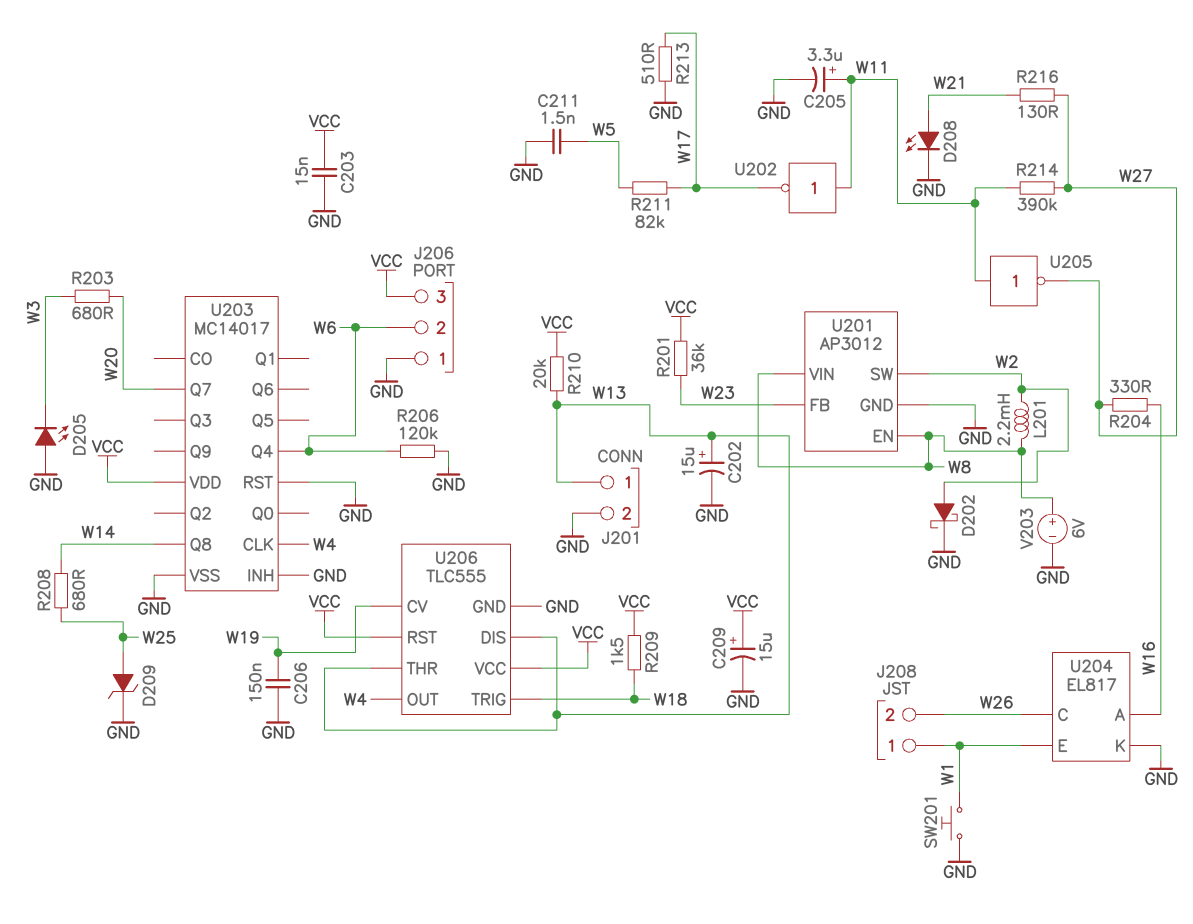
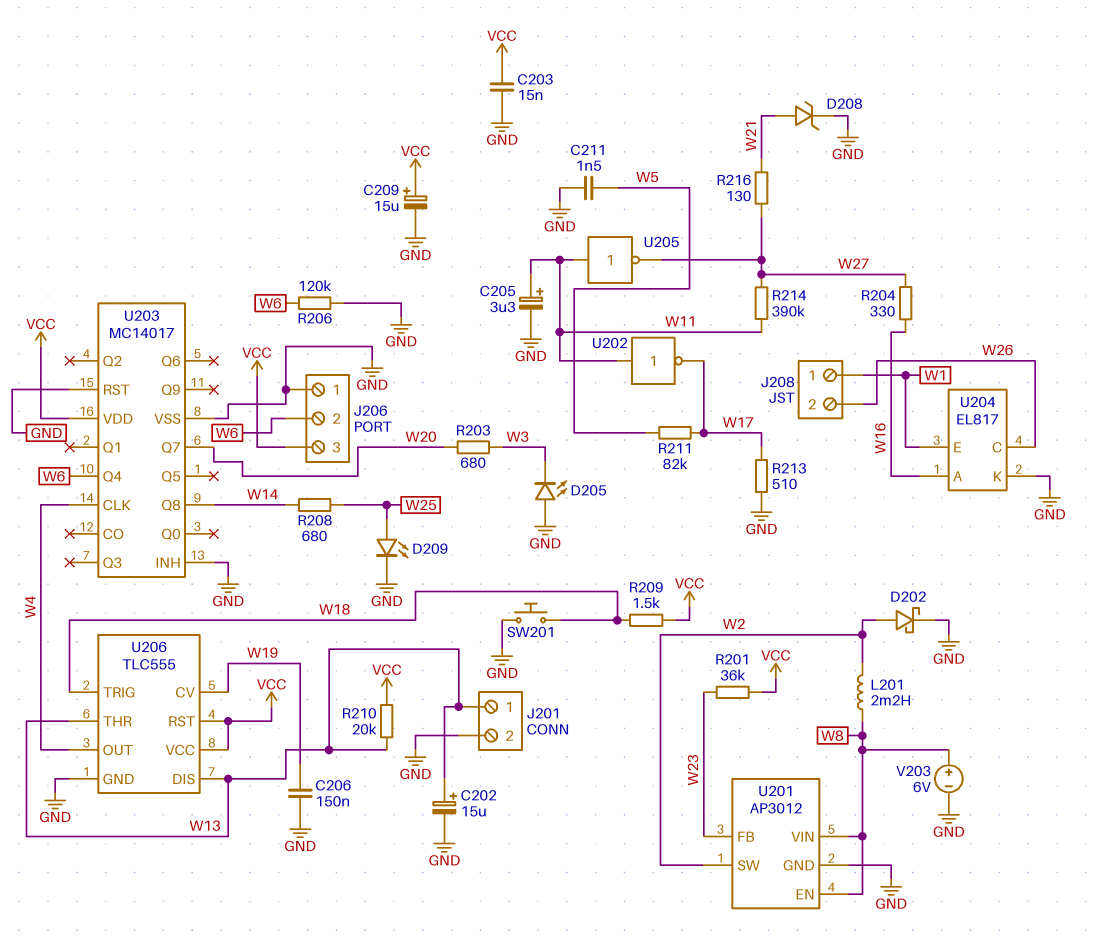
D208: LED (A W21, K GND) -> zener (A W21, K GND)
D209: zener (A W25, K GND) -> LED (A W25, K GND)
SW201: button (GND, W1) -> button (GND, W18)

